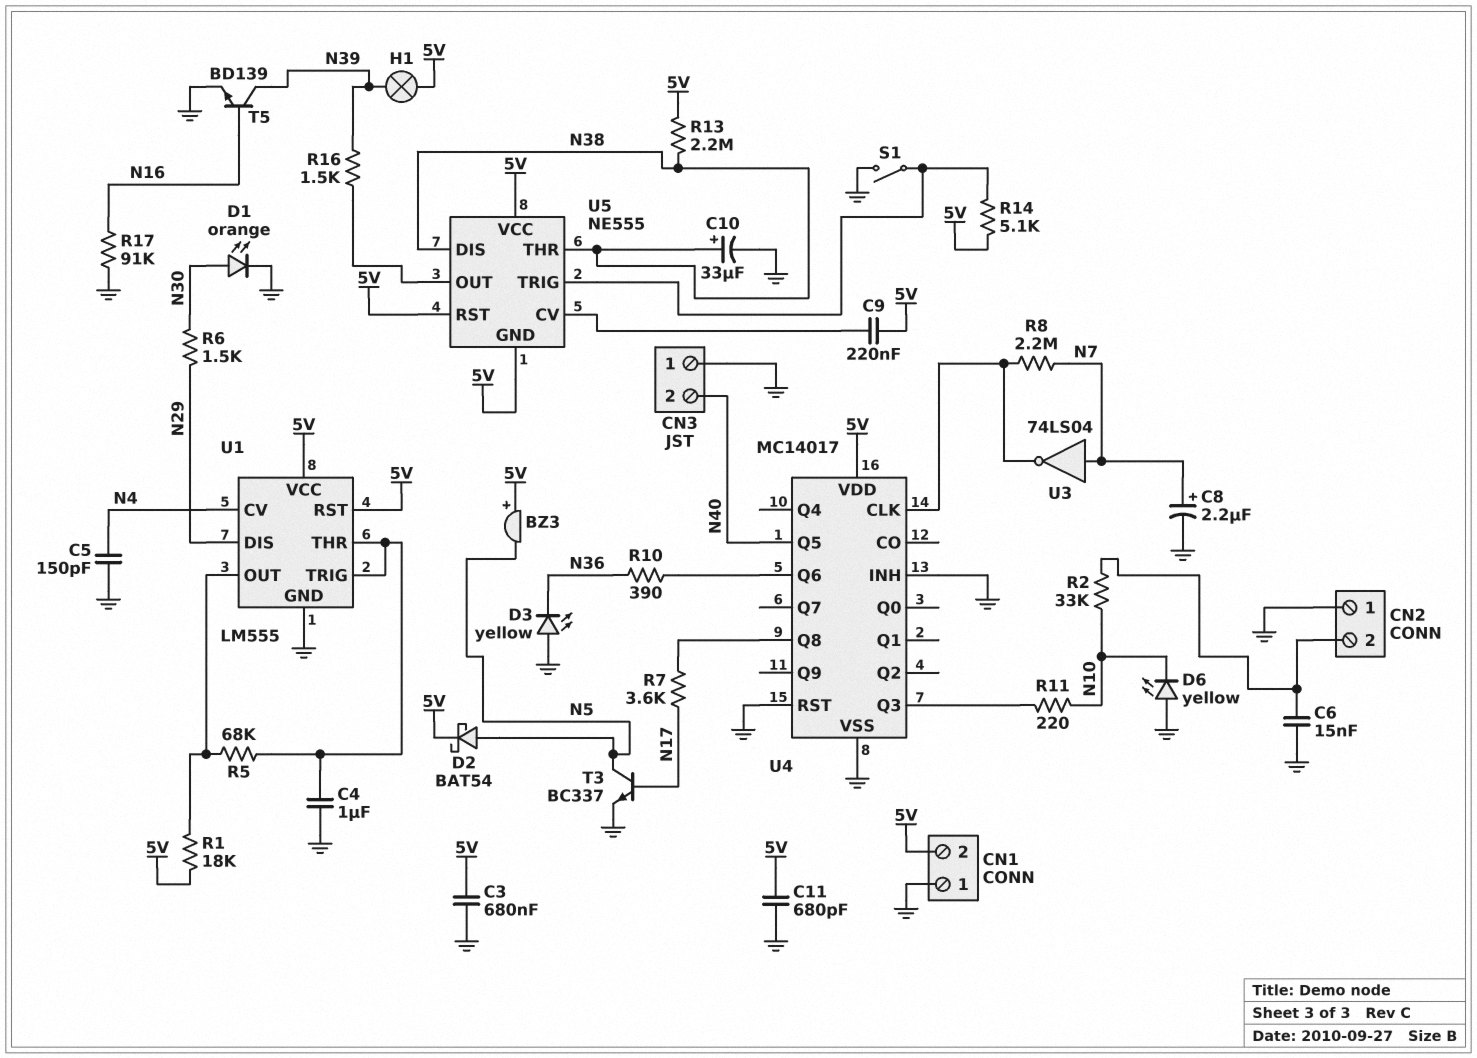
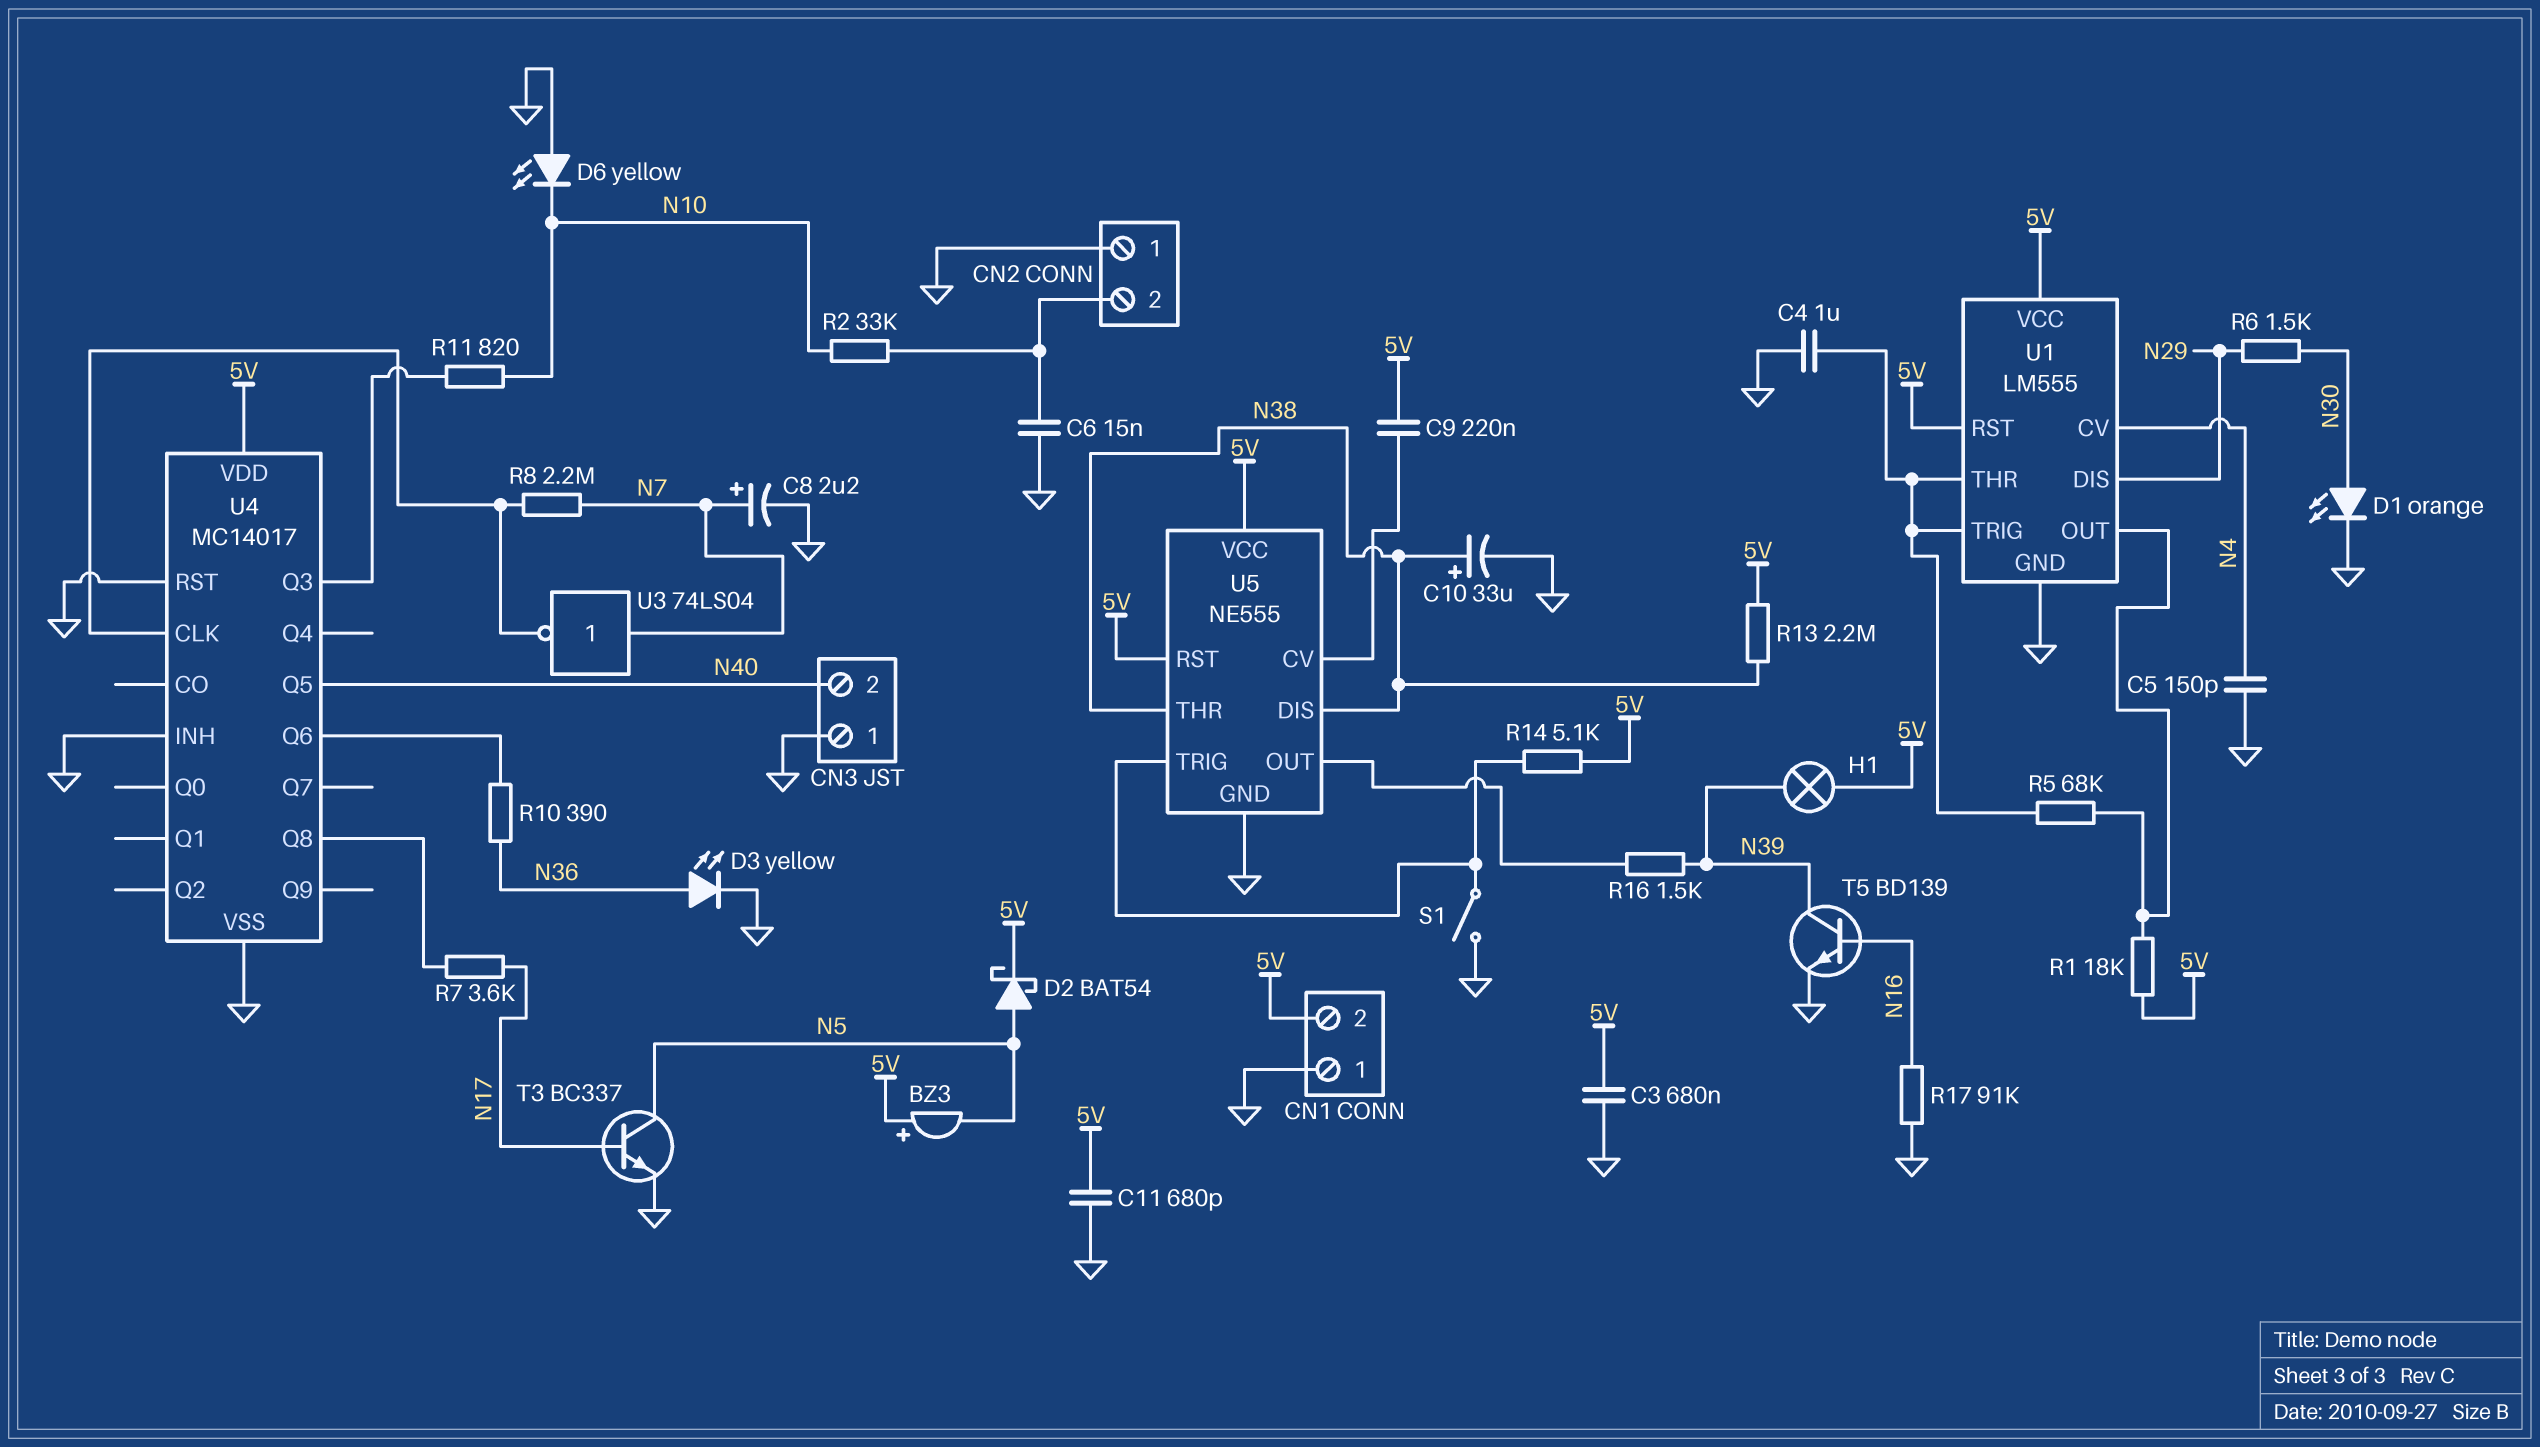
D3: LED yellow (A GND, K N36) -> LED yellow (A N36, K GND)
R11: 220 (N10, U4/Q3) -> 820 (N10, U4/Q3)
U5 pin GND: 5V -> GND

